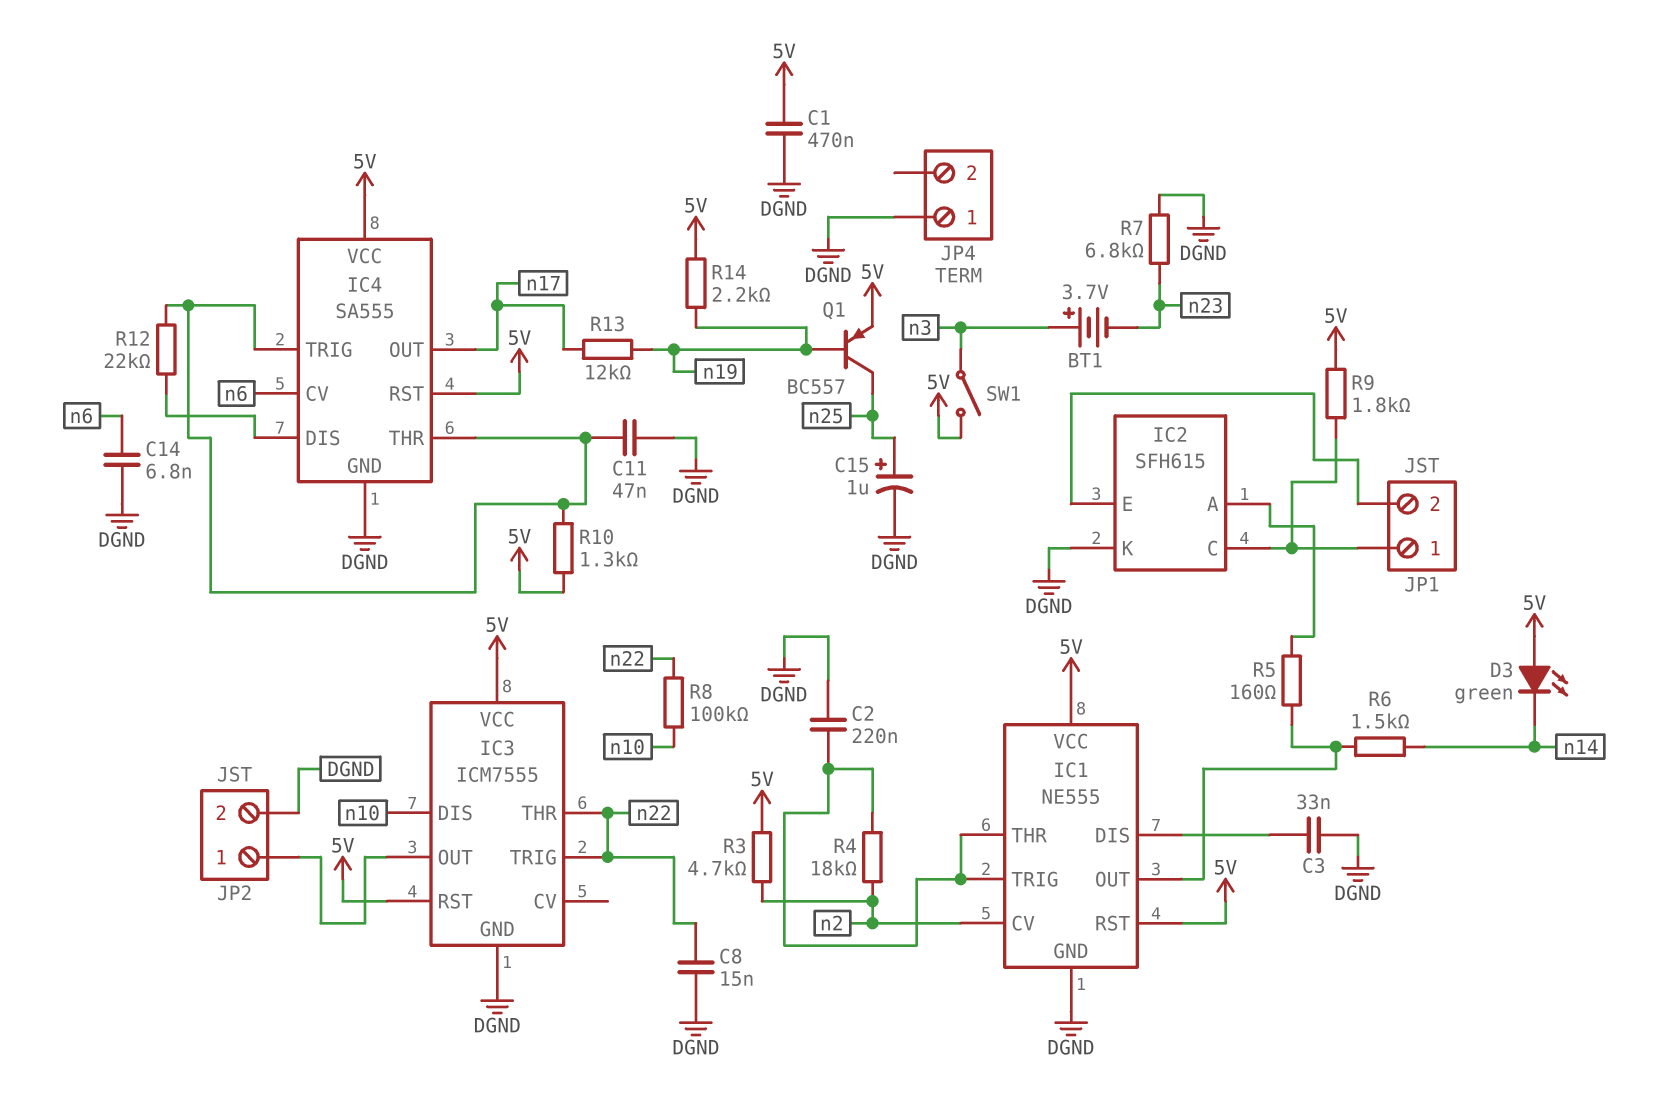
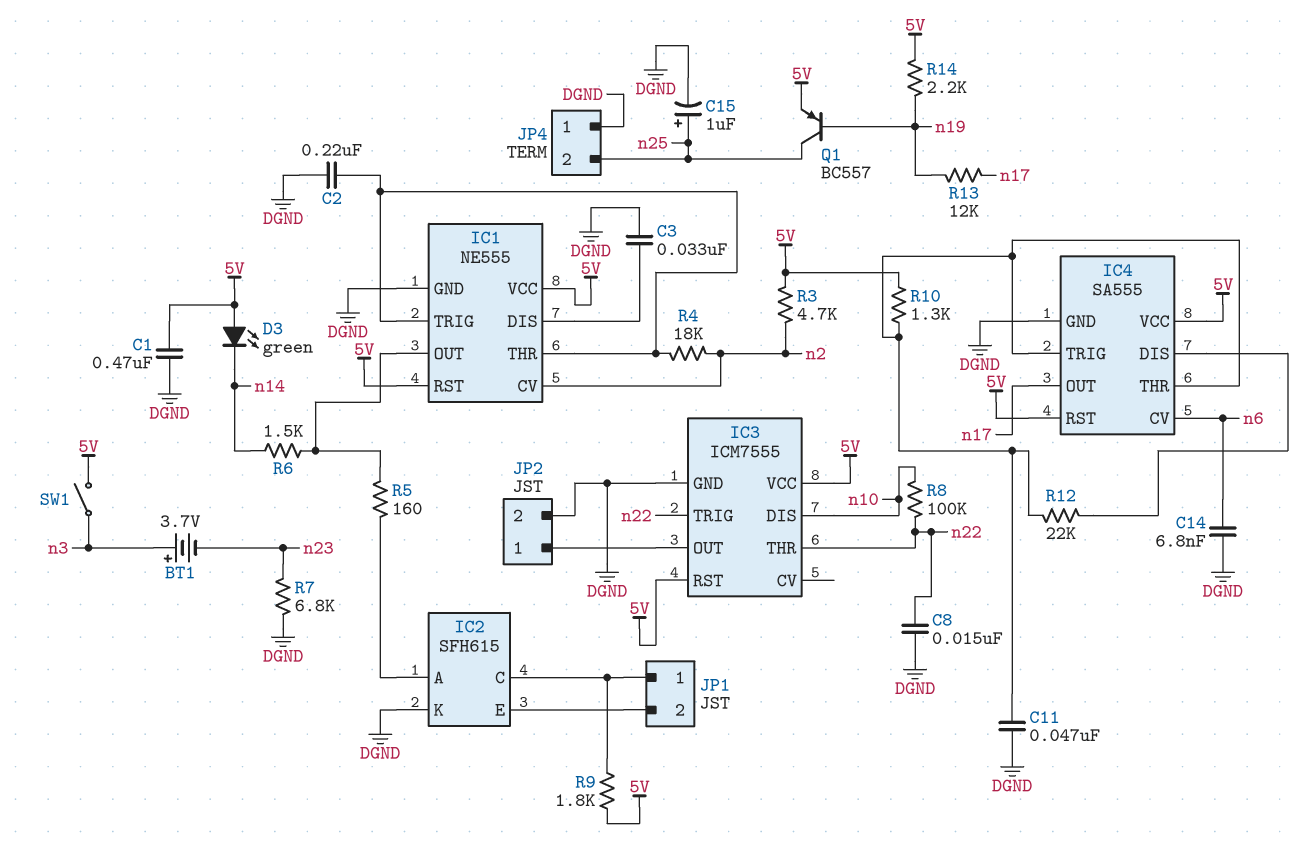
JP4 pin 2: none -> n25

